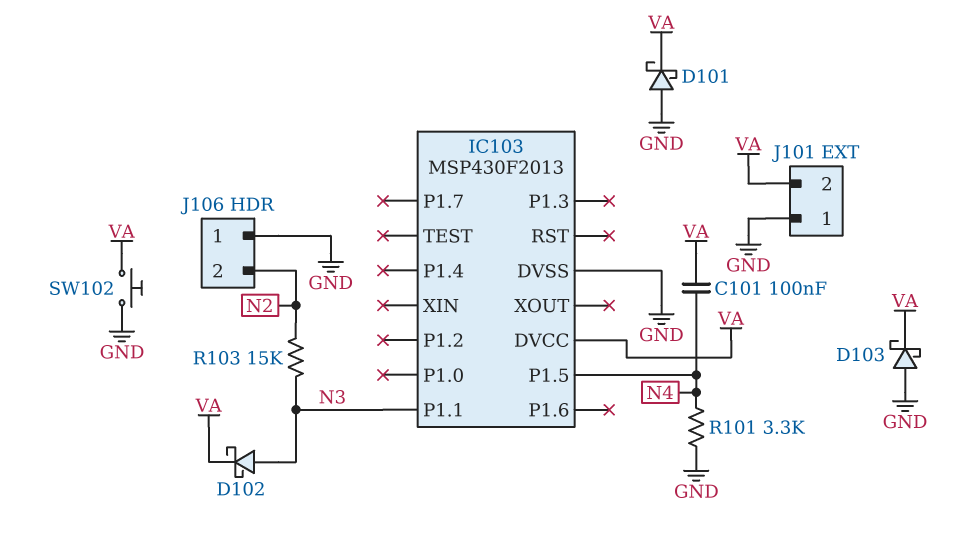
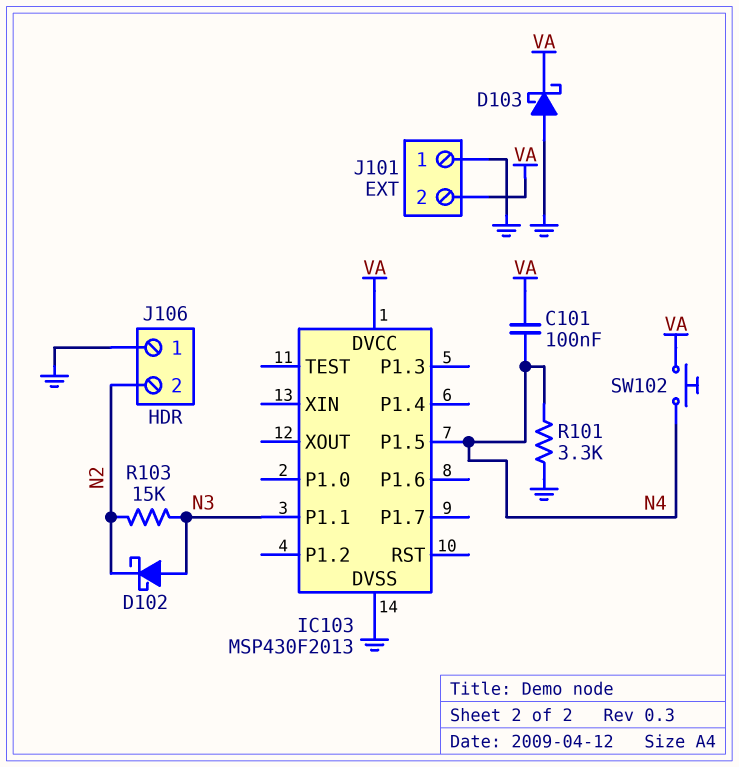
D101: schottky (A GND, K VA) -> none
D102: schottky (A N3, K VA) -> schottky (A N3, K N2)
SW102: button (GND, VA) -> button (N4, VA)

